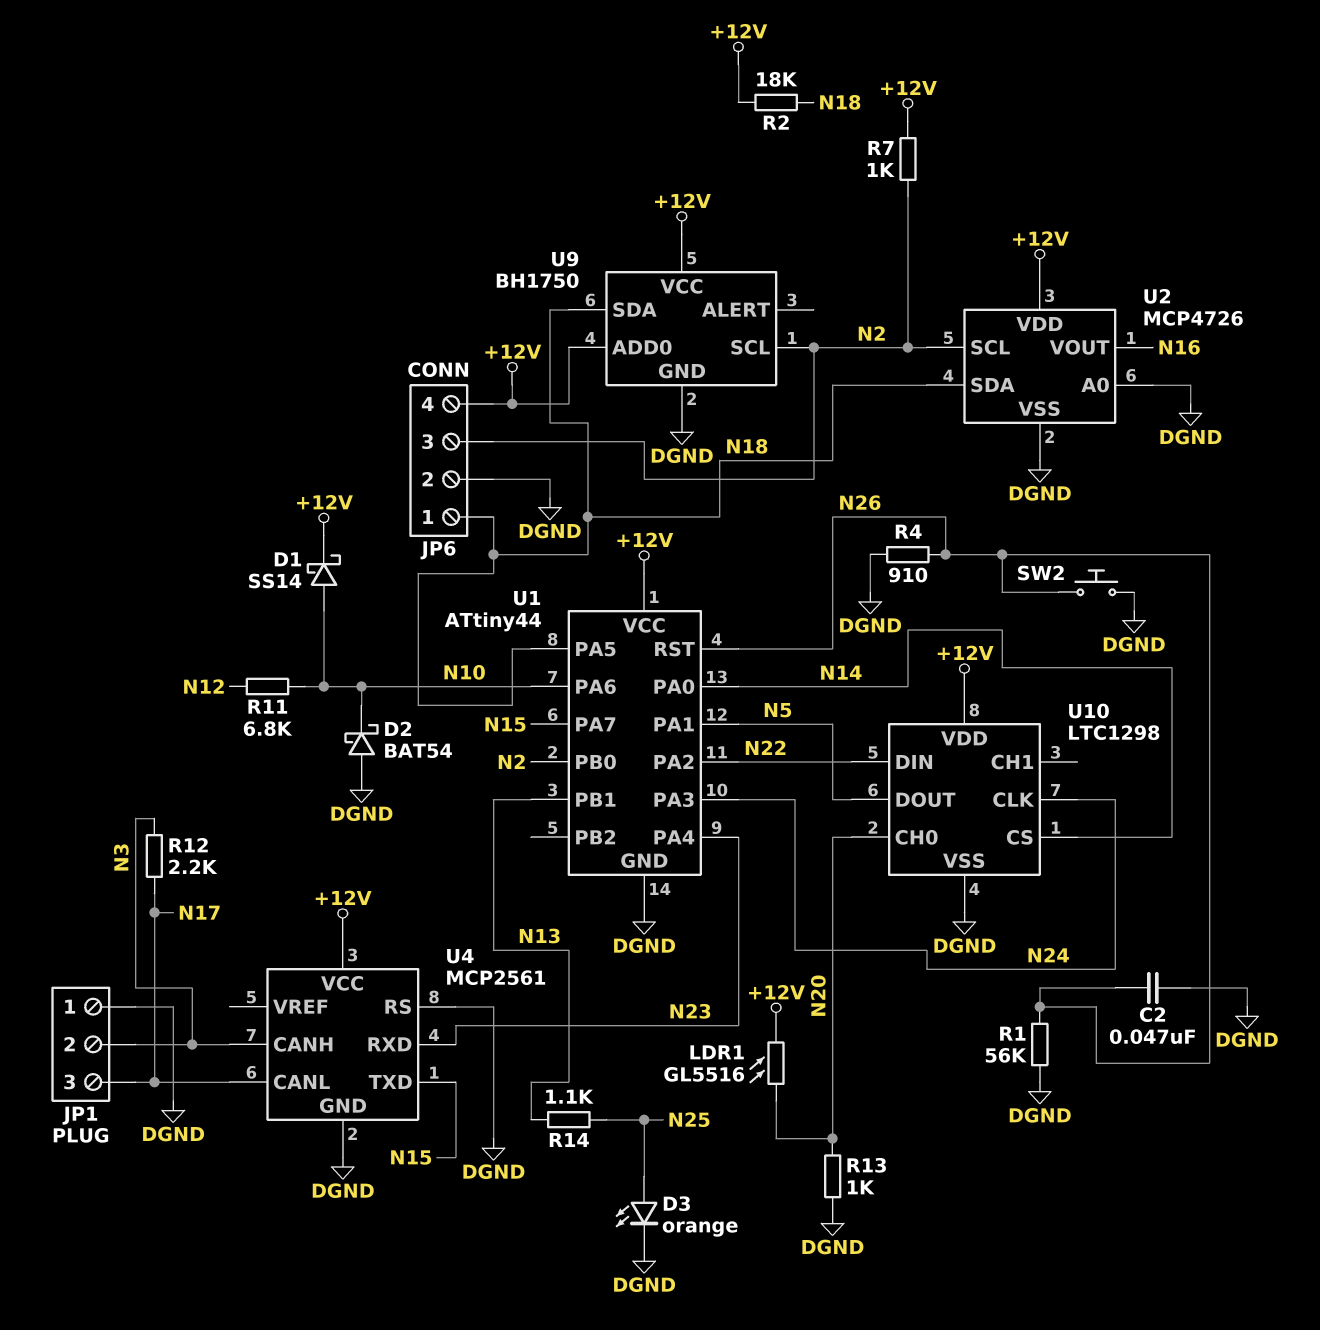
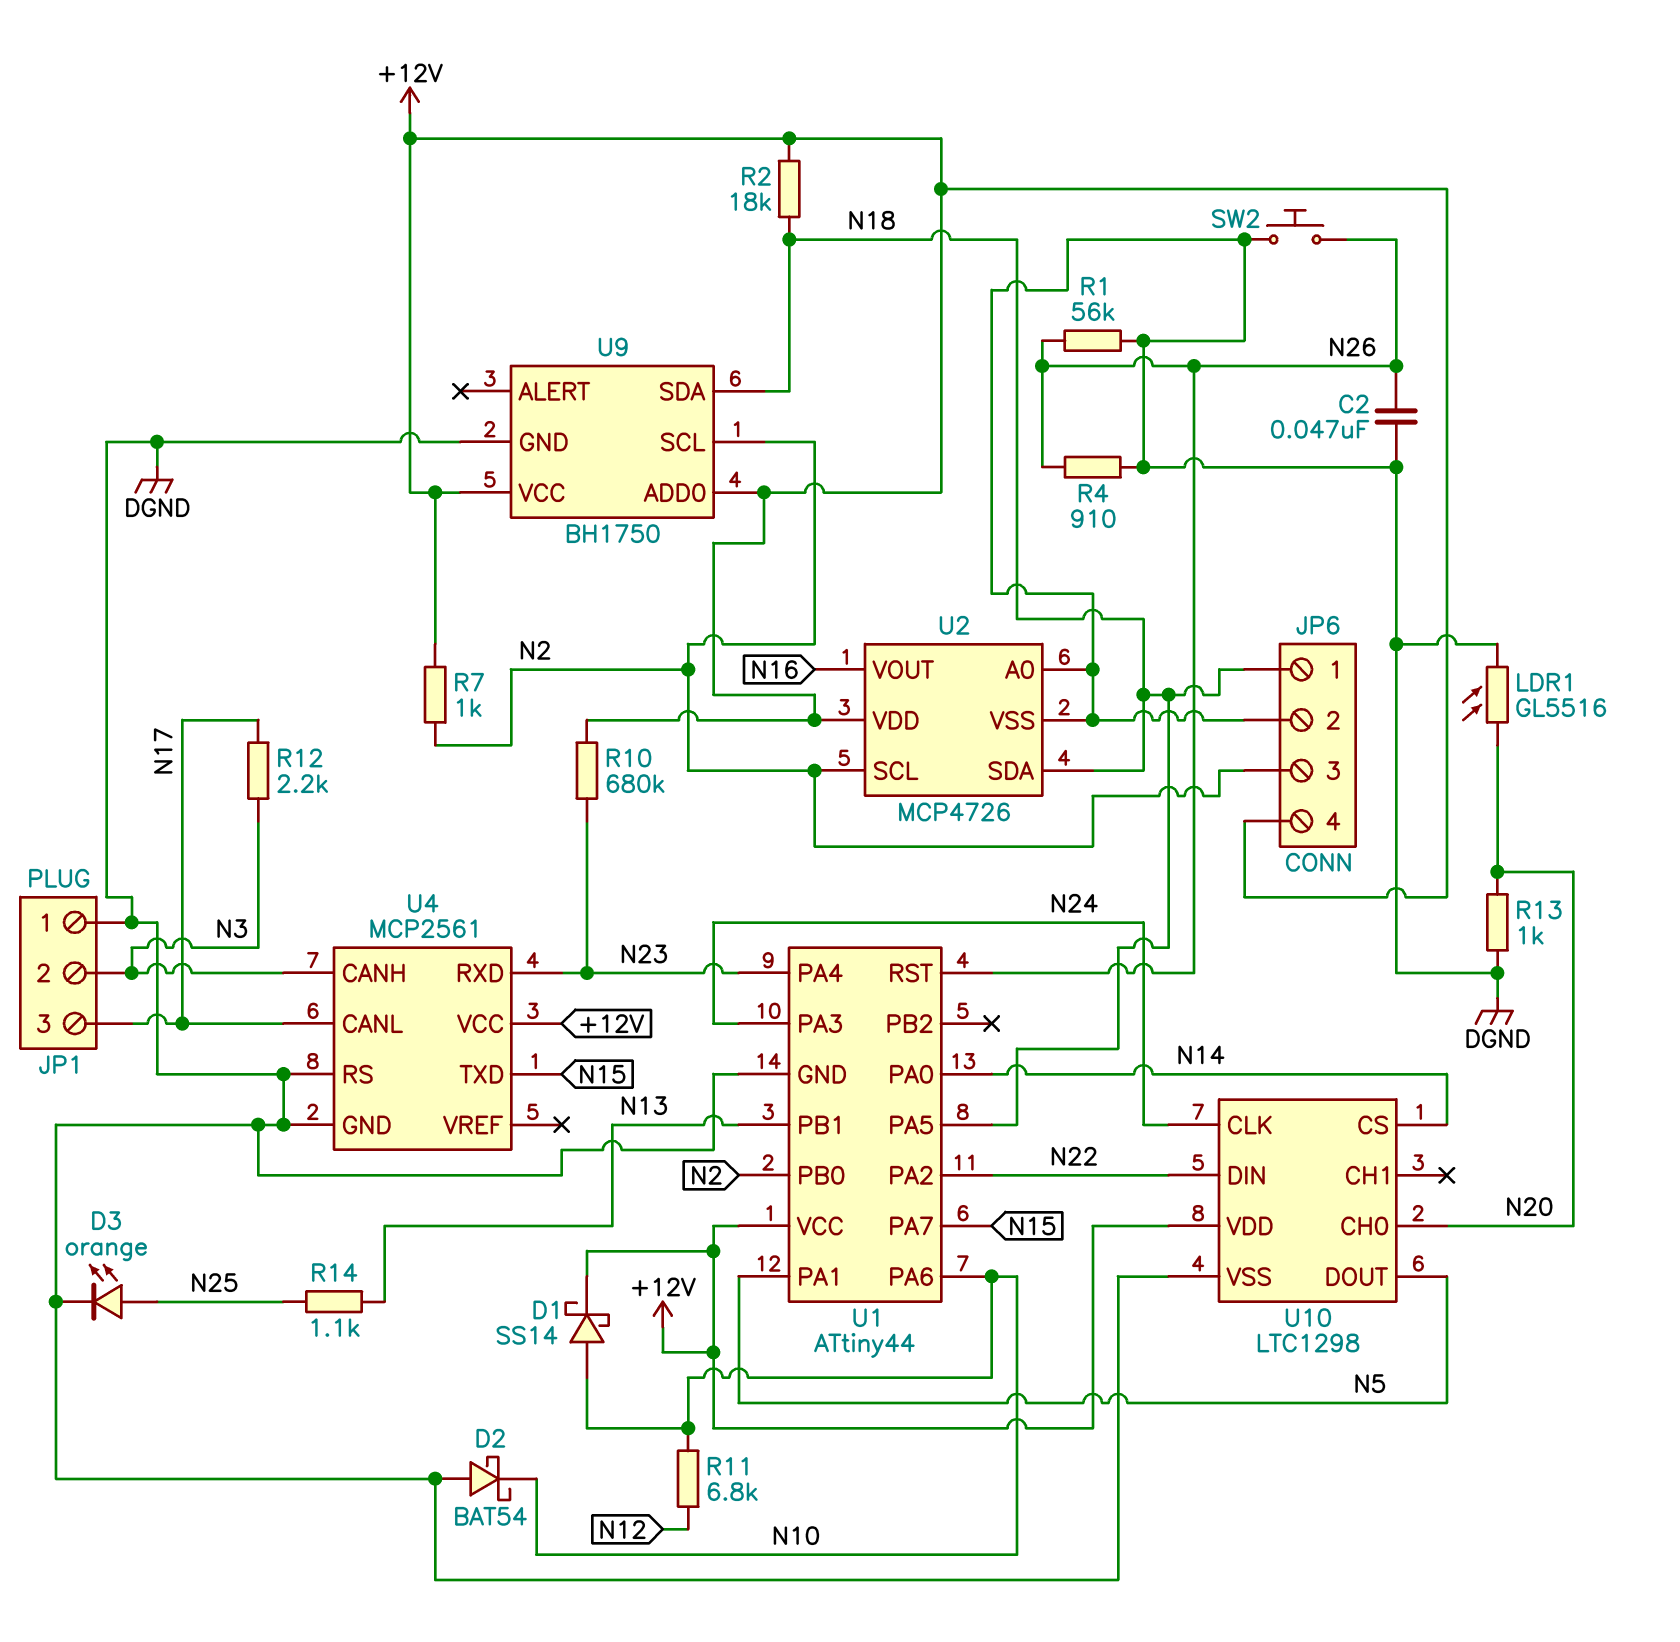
LDR1: GL5516 (+12V, N20) -> GL5516 (DGND, N20)
R10: none -> 680k (+12V, N23)

